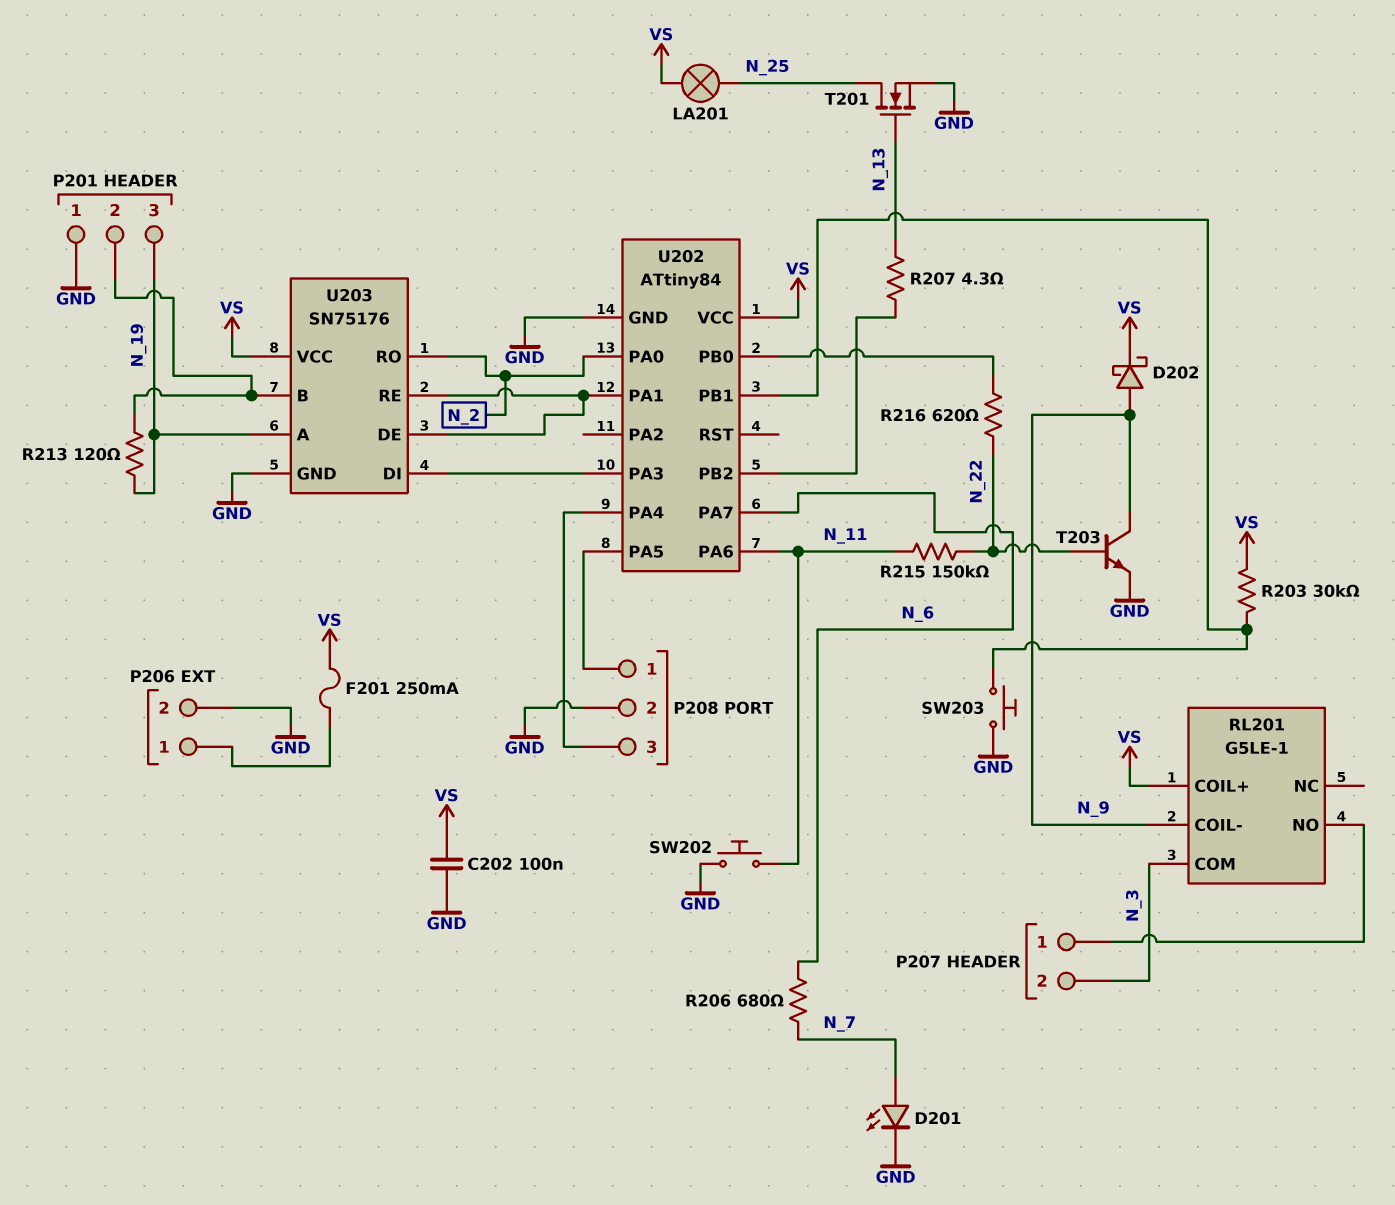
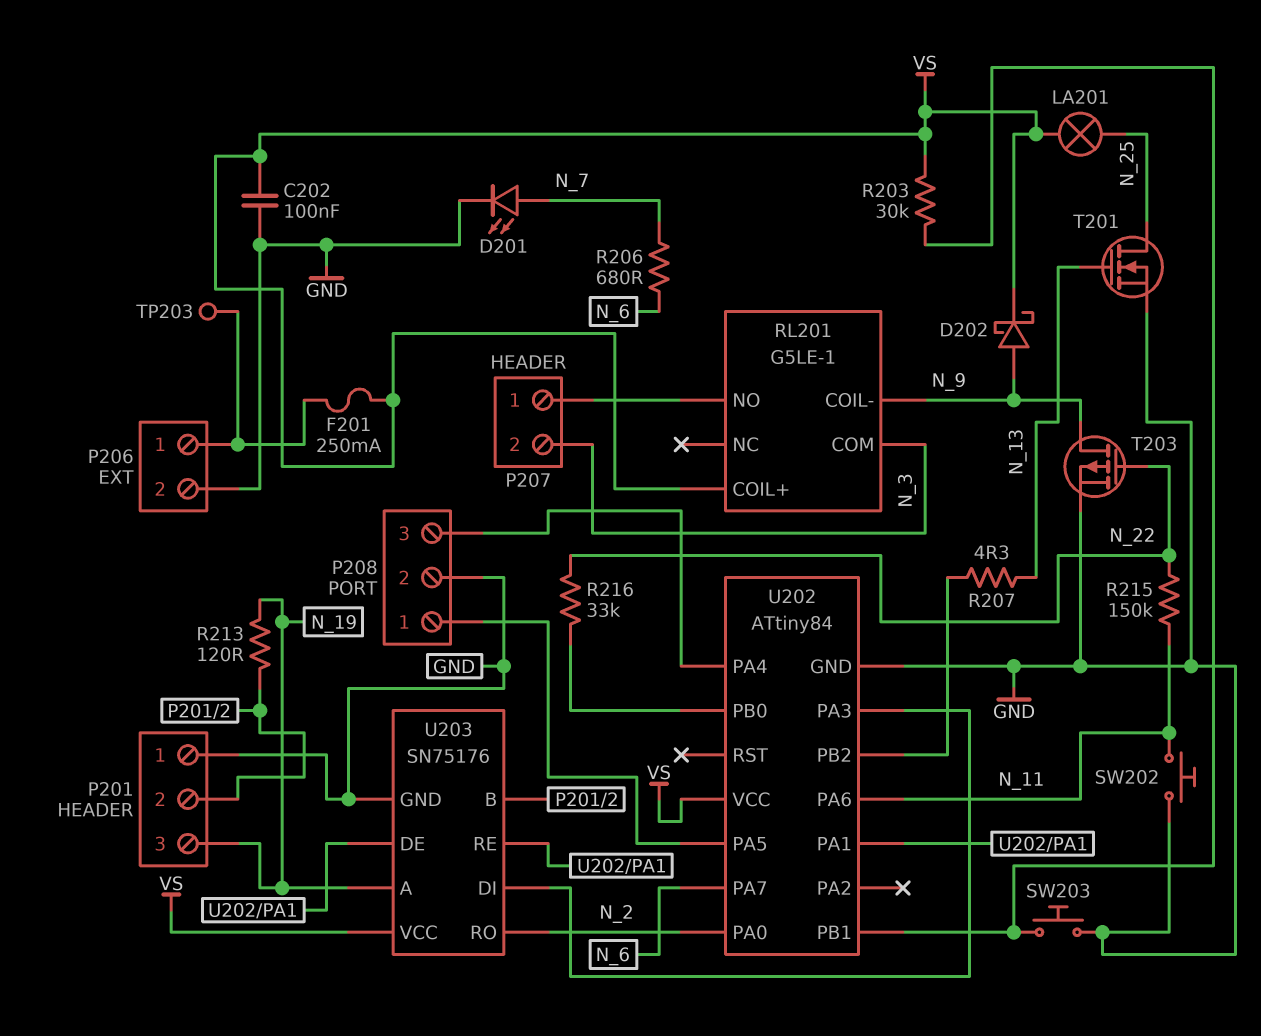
R216: 620 (N_22, U202/PB0) -> 33k (N_22, U202/PB0)
T203: NPN (B N_22, C N_9, E GND) -> PMOS (G N_22, D N_9, S GND)
TP203: none -> test point (P206/1)

